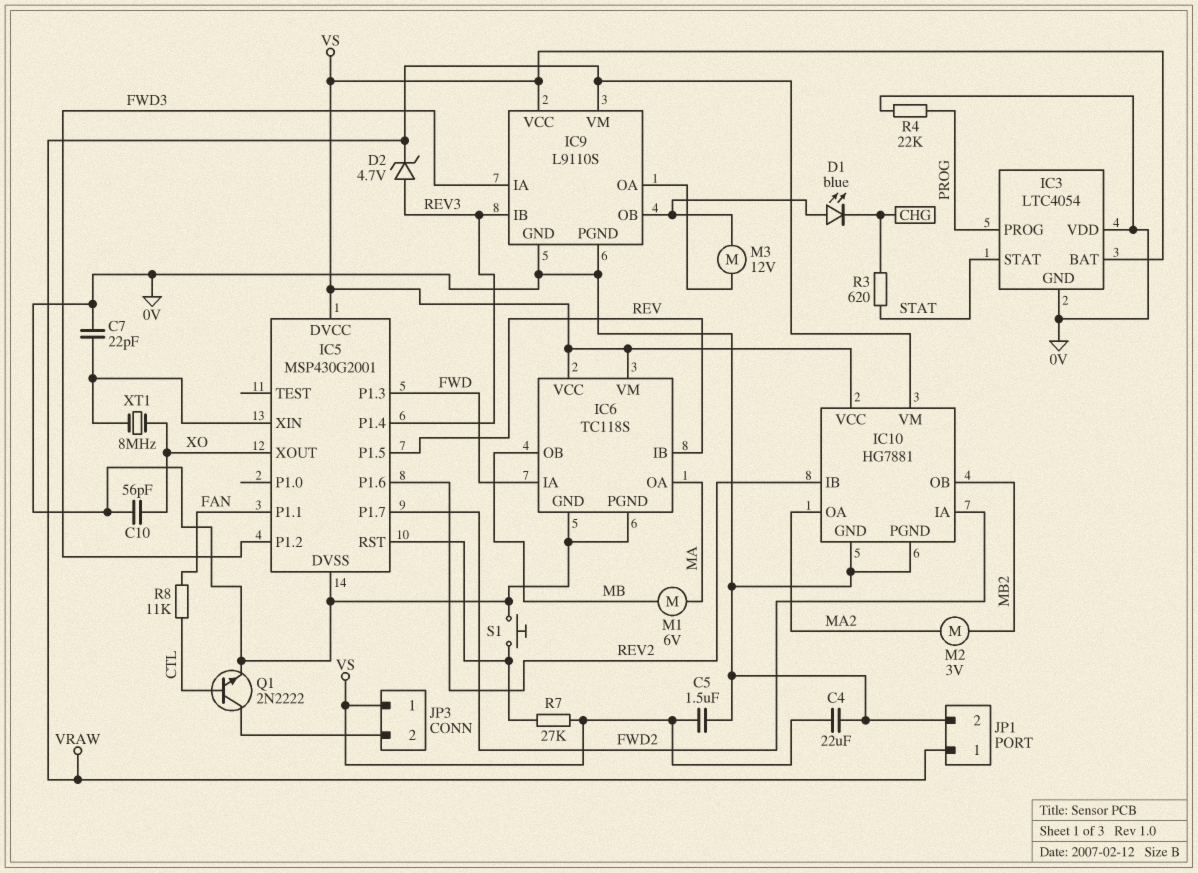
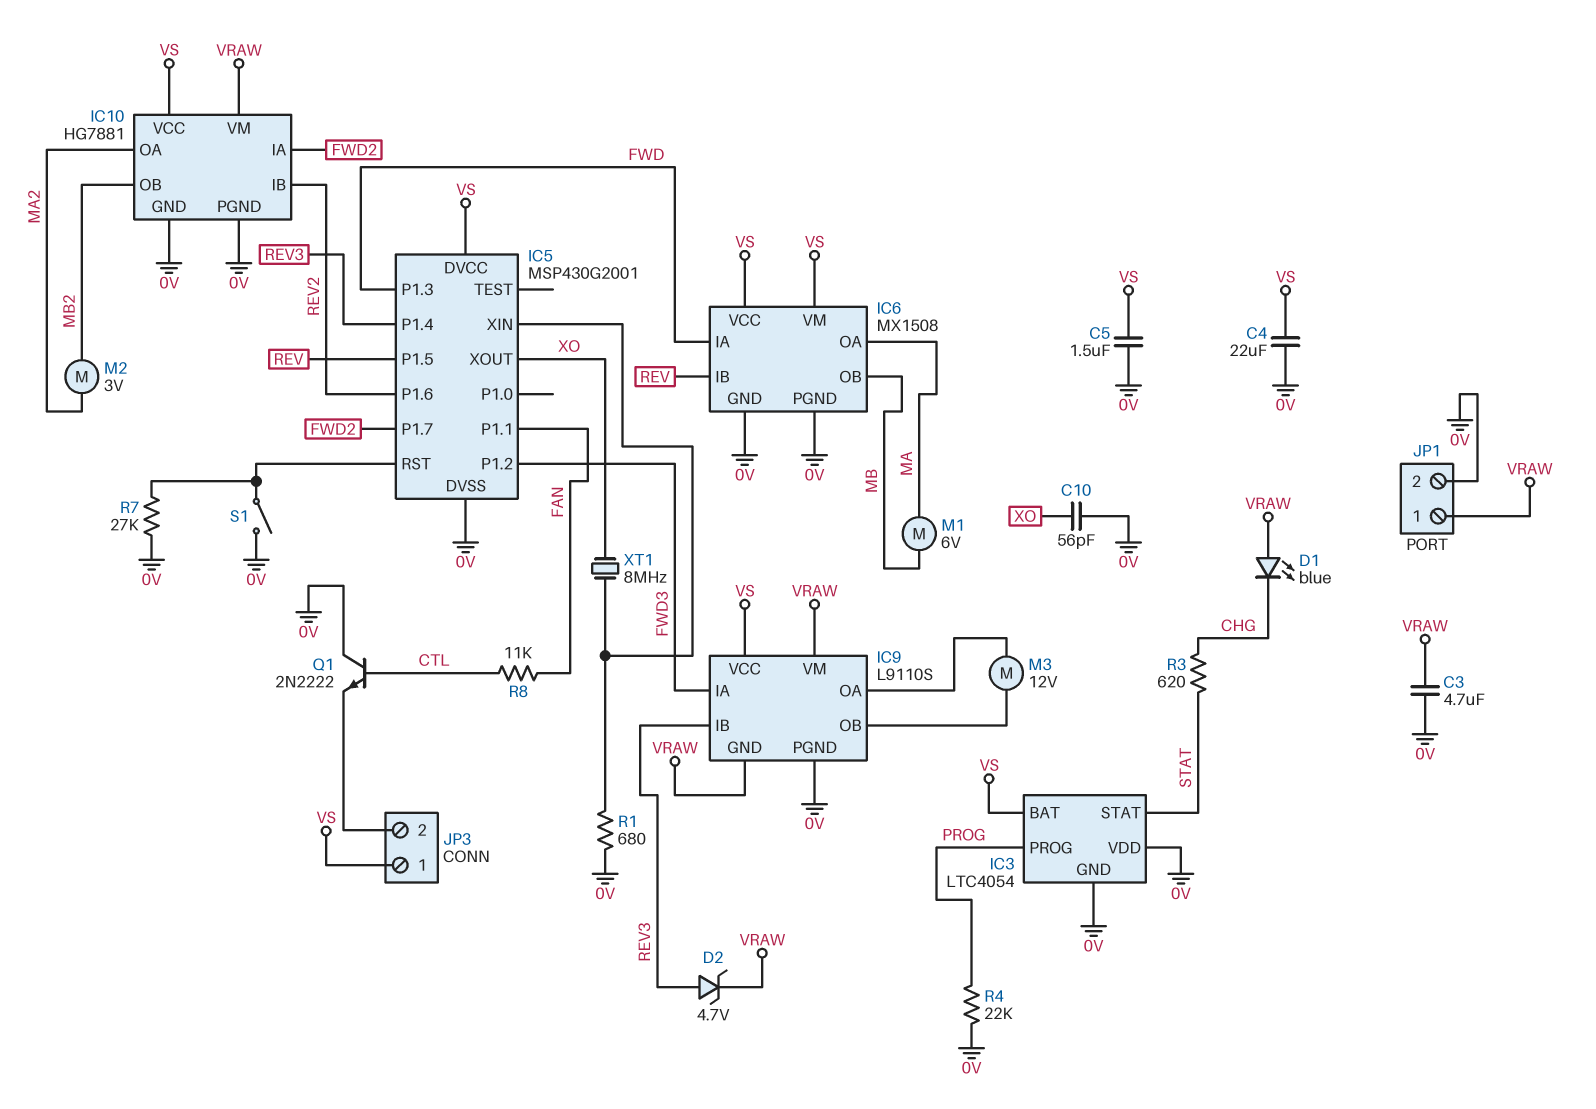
C3: none -> 4.7uF (0V, VRAW)
C7: 22pF (0V, IC5/XIN) -> none
D1: LED blue (A IC9/OB, K CHG) -> LED blue (A VRAW, K CHG)
IC6: TC118S -> MX1508
IC9 pin GND: 0V -> VRAW
Q1: NPN 2N2222 (B CTL, C JP3/2, E 0V) -> NPN 2N2222 (B CTL, C 0V, E JP3/2)
R1: none -> 680 (0V, IC5/XIN)
R7: 27k (IC5/RST, VS) -> 27k (0V, IC5/RST)
S1: button (0V, IC5/RST) -> switch (0V, IC5/RST)

